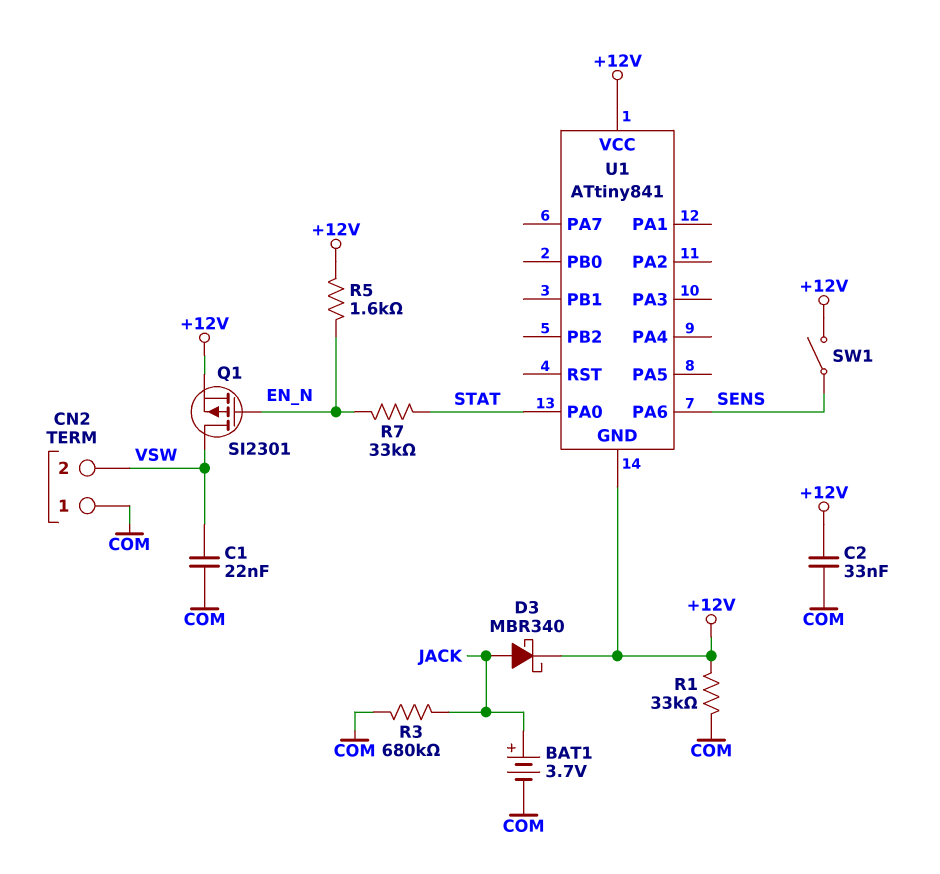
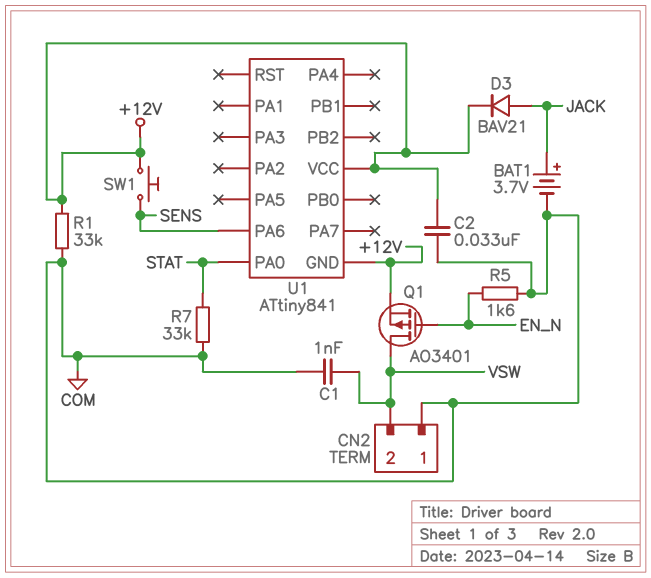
C1: 22nF (COM, VSW) -> 1nF (COM, VSW)
D3: schottky MBR340 (A JACK, K +12V) -> diode BAV21 (A JACK, K +12V)
Q1: PMOS SI2301 (G EN_N, D VSW, S +12V) -> PMOS AO3401 (G EN_N, D VSW, S +12V)
R3: 680k (COM, JACK) -> none
R5: 1.6k (+12V, EN_N) -> 1.6k (COM, EN_N)
R7: 33k (EN_N, STAT) -> 33k (COM, STAT)
SW1: switch (+12V, SENS) -> button (+12V, SENS)

